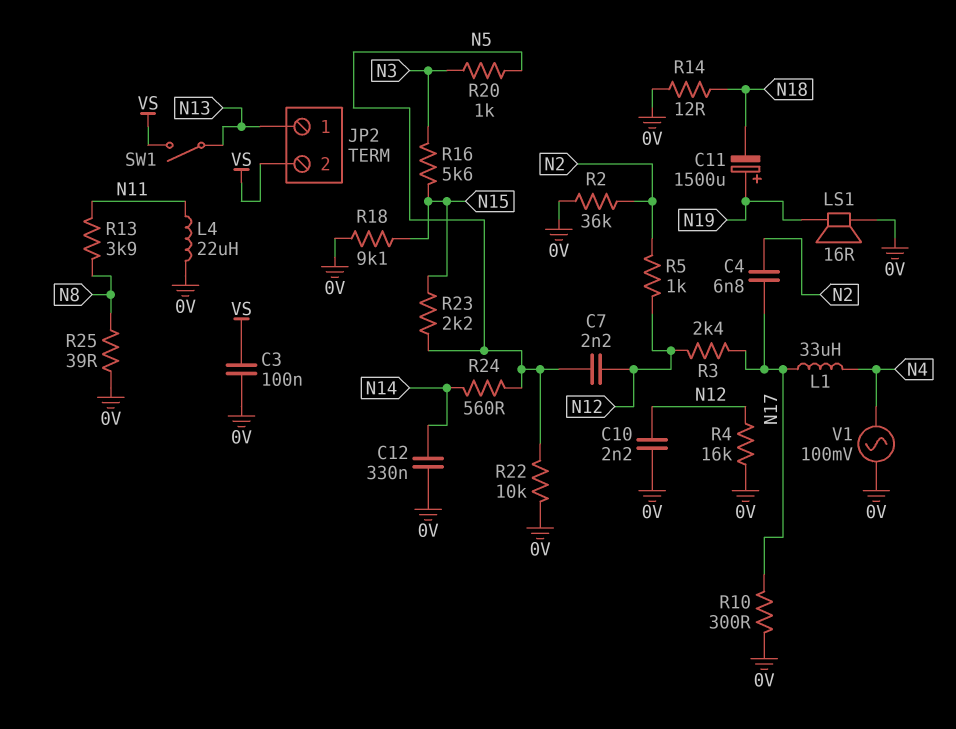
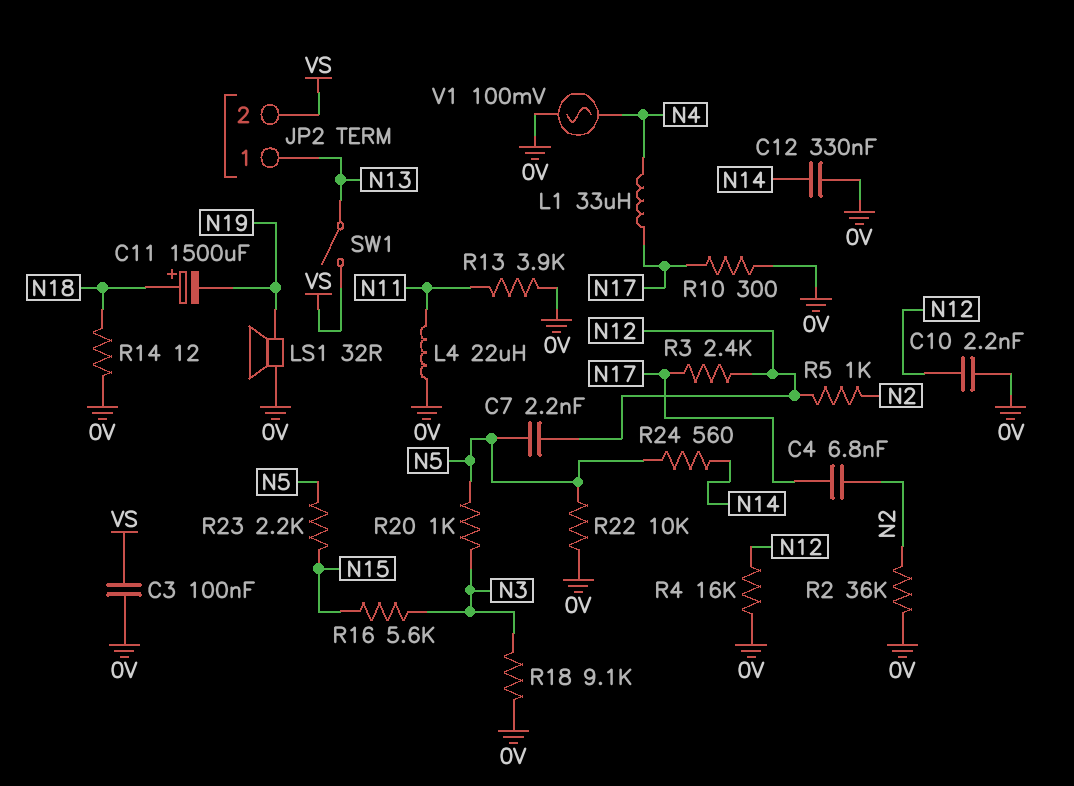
C11: 1500uF (plus N19, minus N18) -> 1500uF (plus N18, minus N19)
LS1: speaker 16R (0V, N19) -> speaker 32R (0V, N19)
R13: 3.9k (N8, N11) -> 3.9k (0V, N11)
R18: 9.1k (0V, N15) -> 9.1k (0V, N3)
R25: 39 (0V, N8) -> none

